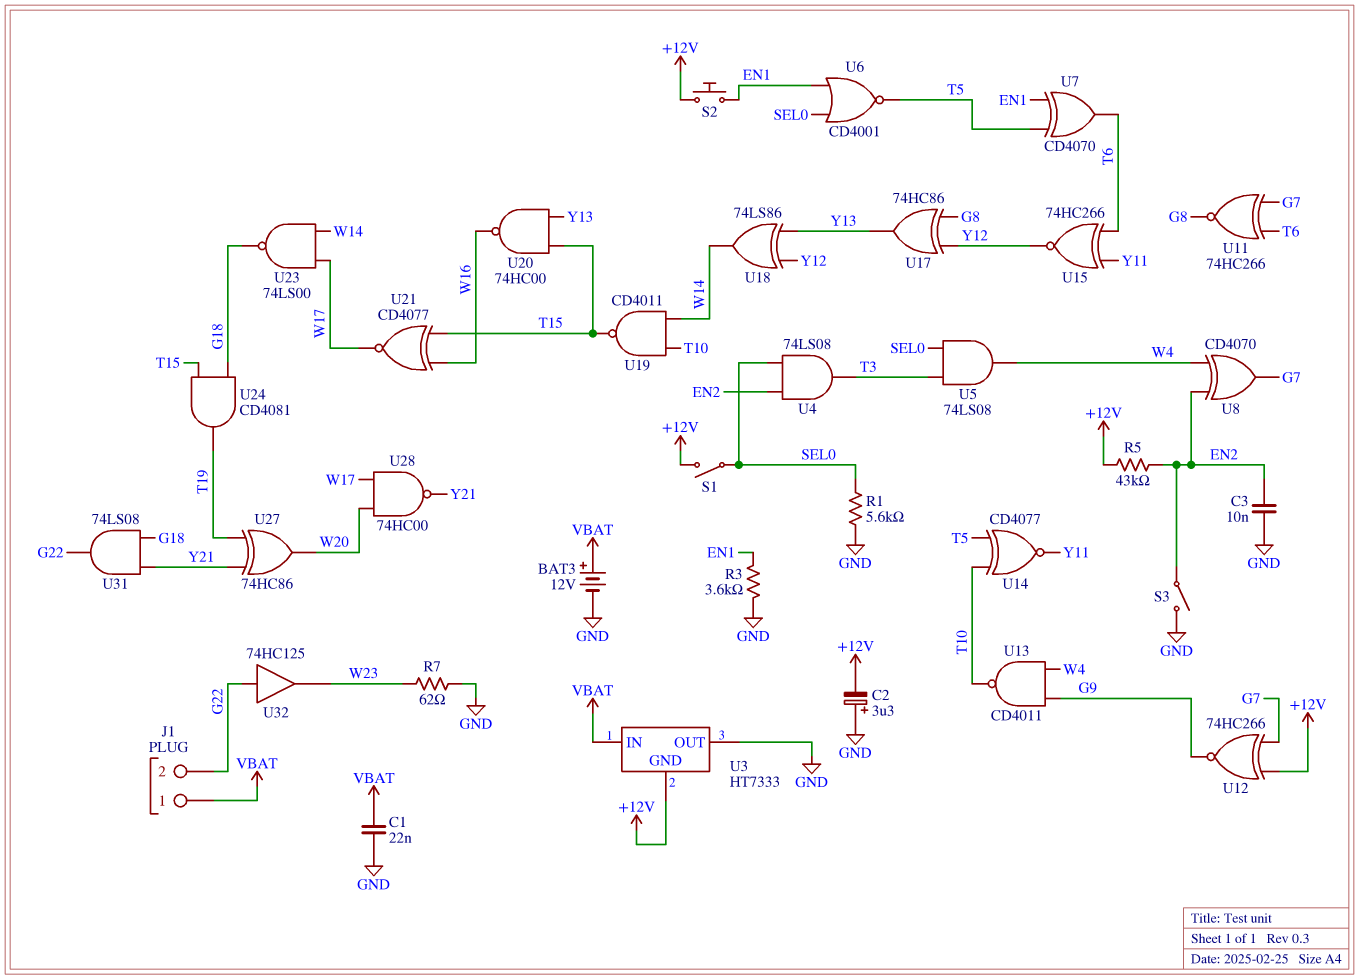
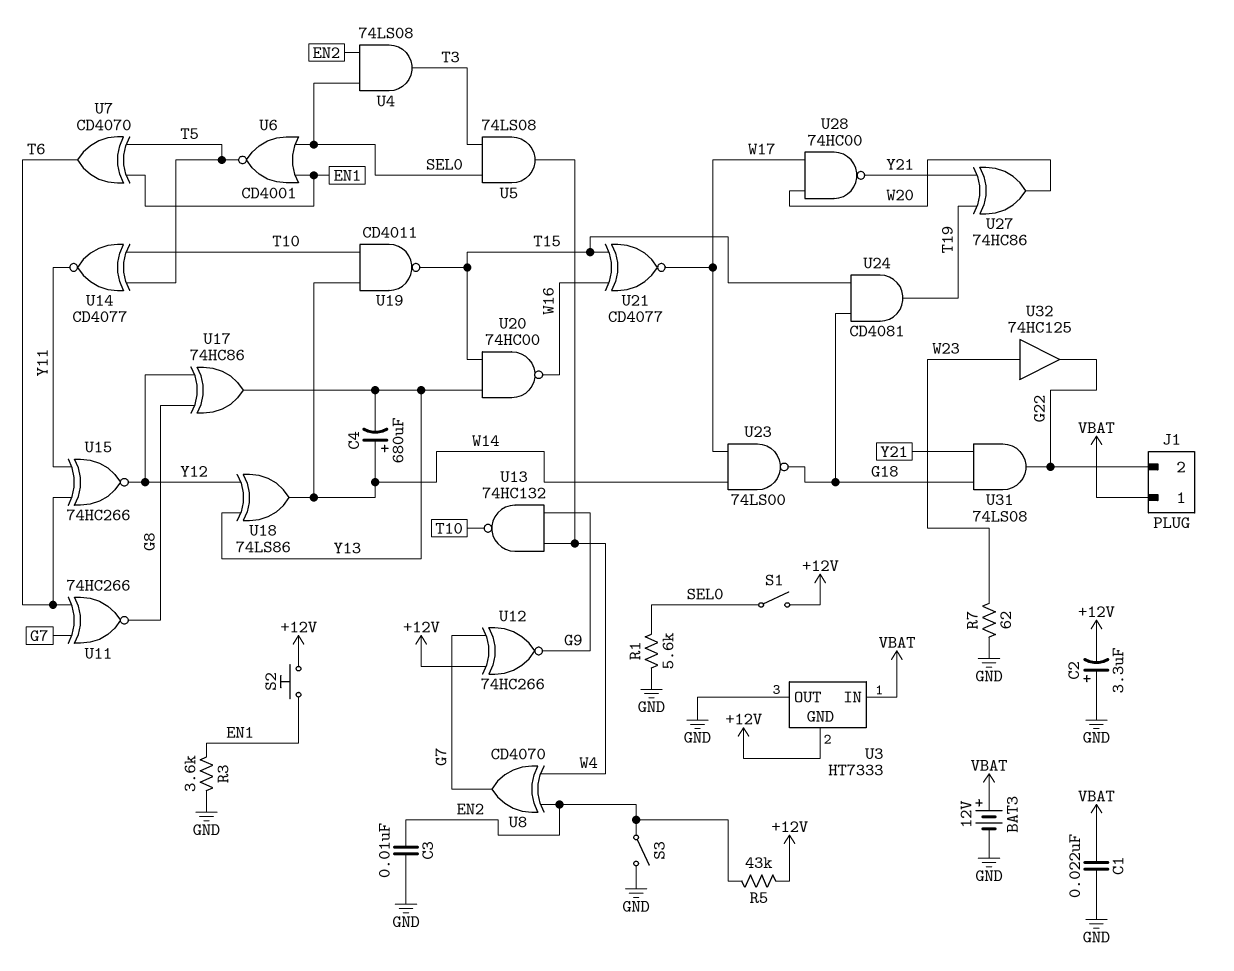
C4: none -> 680uF (plus W14, minus Y13)
U13: NAND CD4011 (in G9, in W4, out T10) -> NAND 74HC132 (in G9, in W4, out T10)
U32: buffer 74HC125 (in G22, out W23) -> buffer 74HC125 (in W23, out G22)

